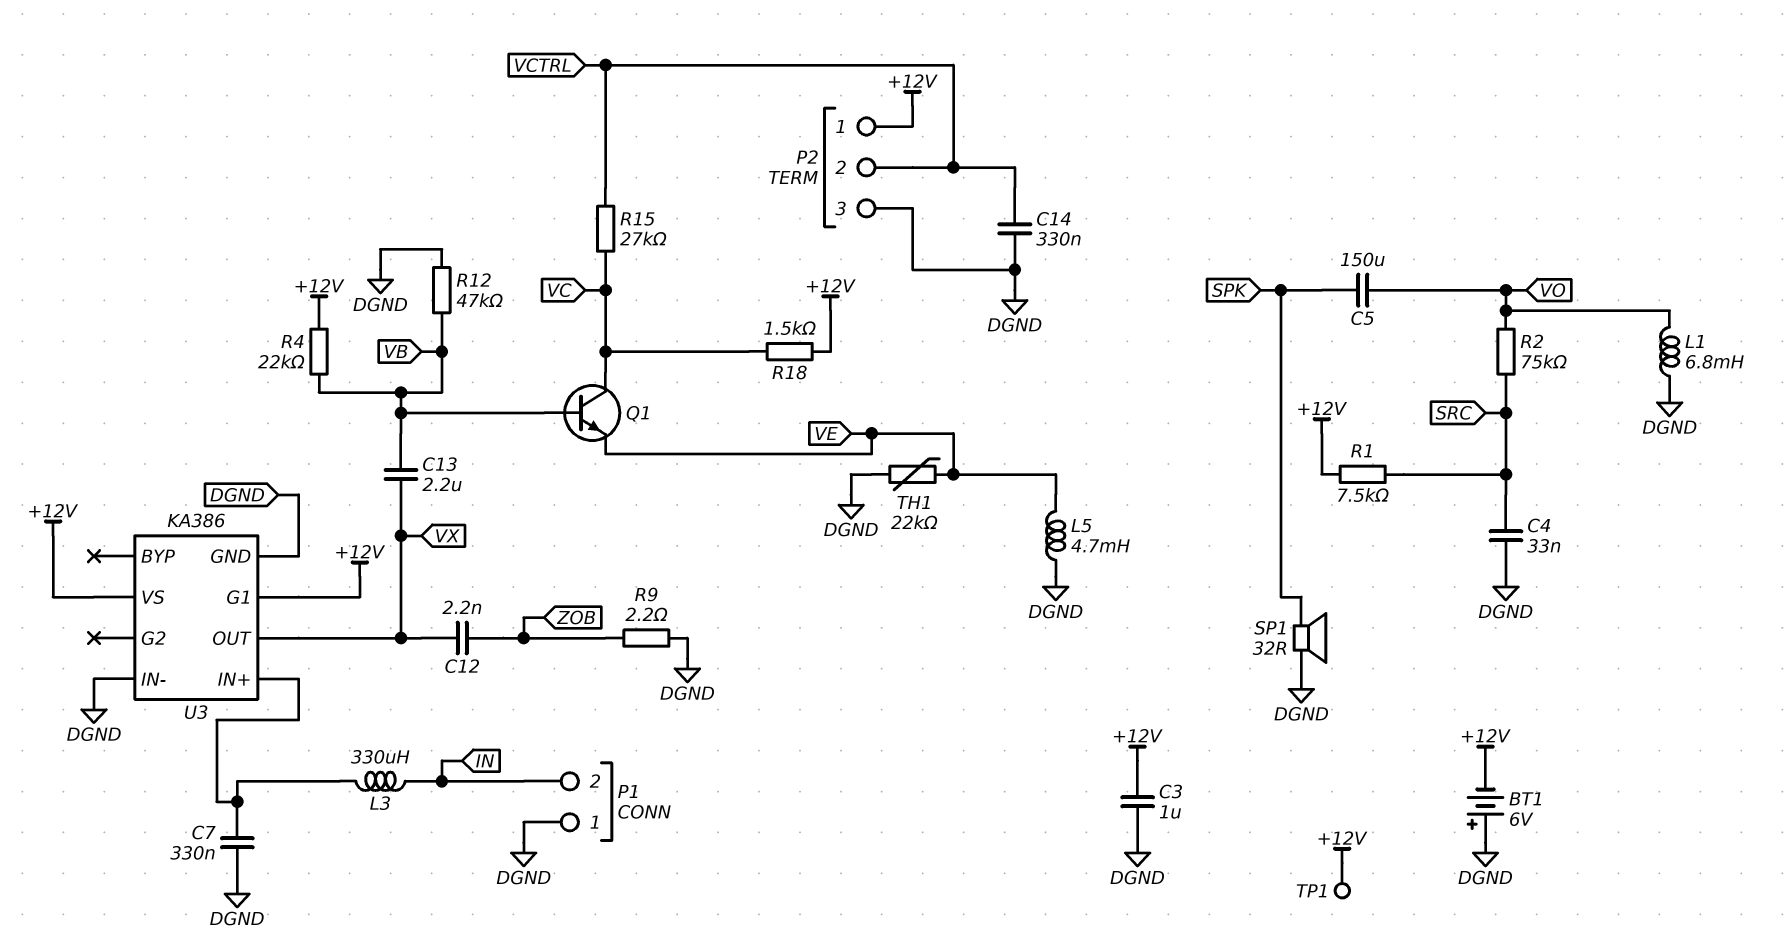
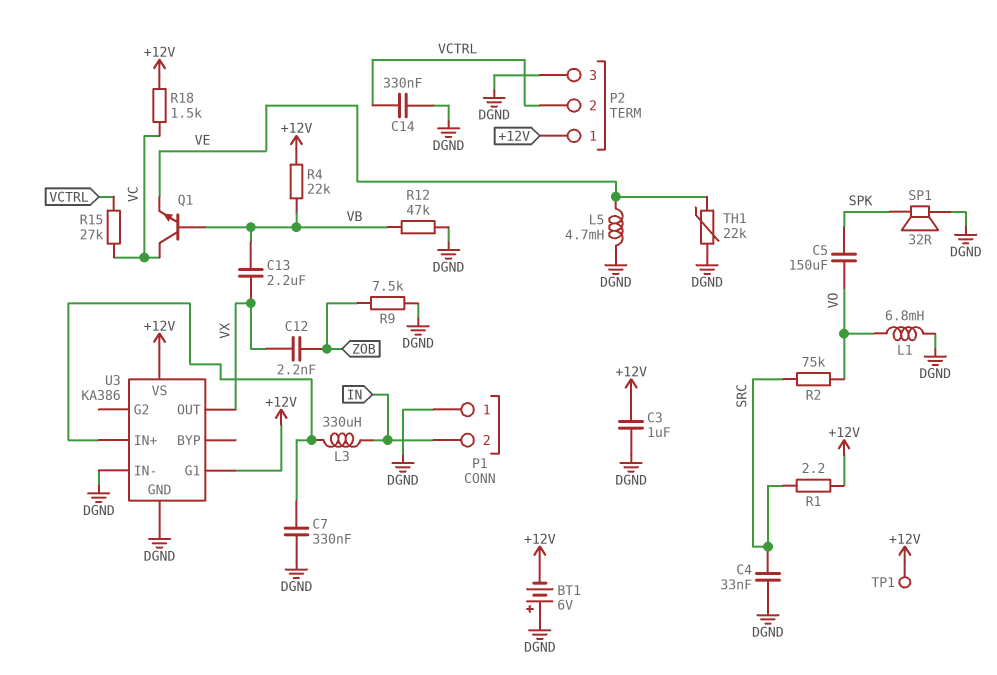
R1: 7.5k (+12V, SRC) -> 2.2 (+12V, SRC)
R9: 2.2 (DGND, ZOB) -> 7.5k (DGND, ZOB)

